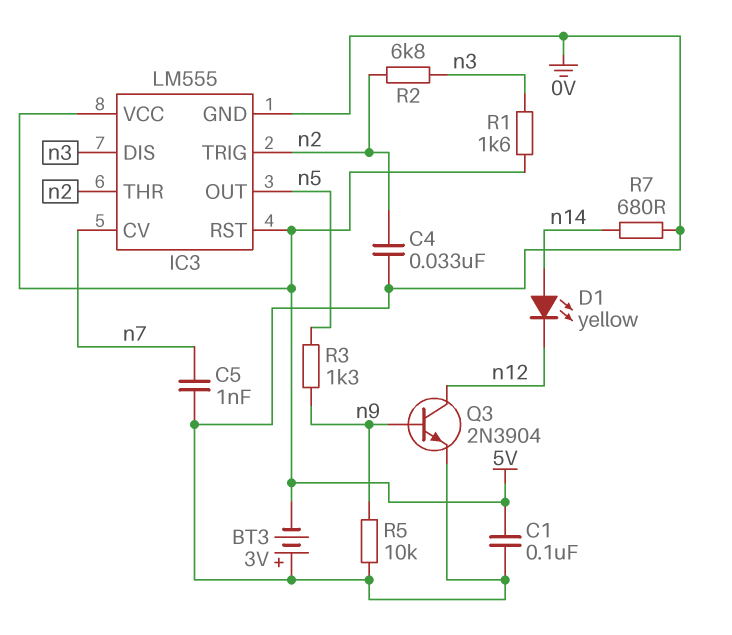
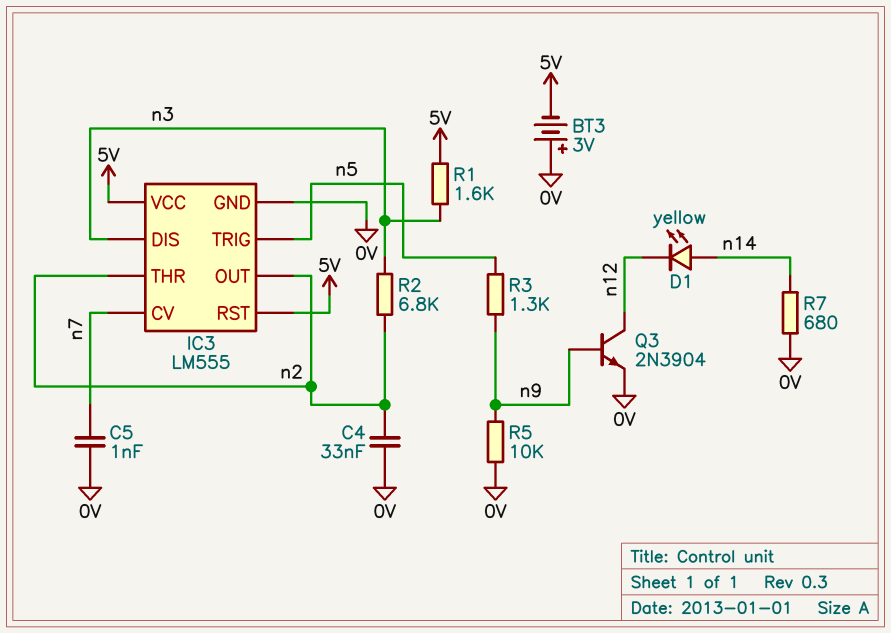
C1: 100nF (0V, 5V) -> none
IC3 pin OUT: n5 -> n2
IC3 pin TRIG: n2 -> n5

